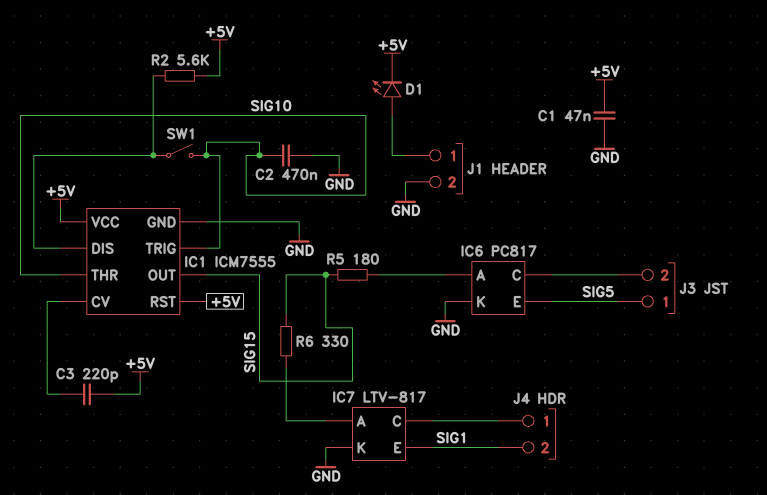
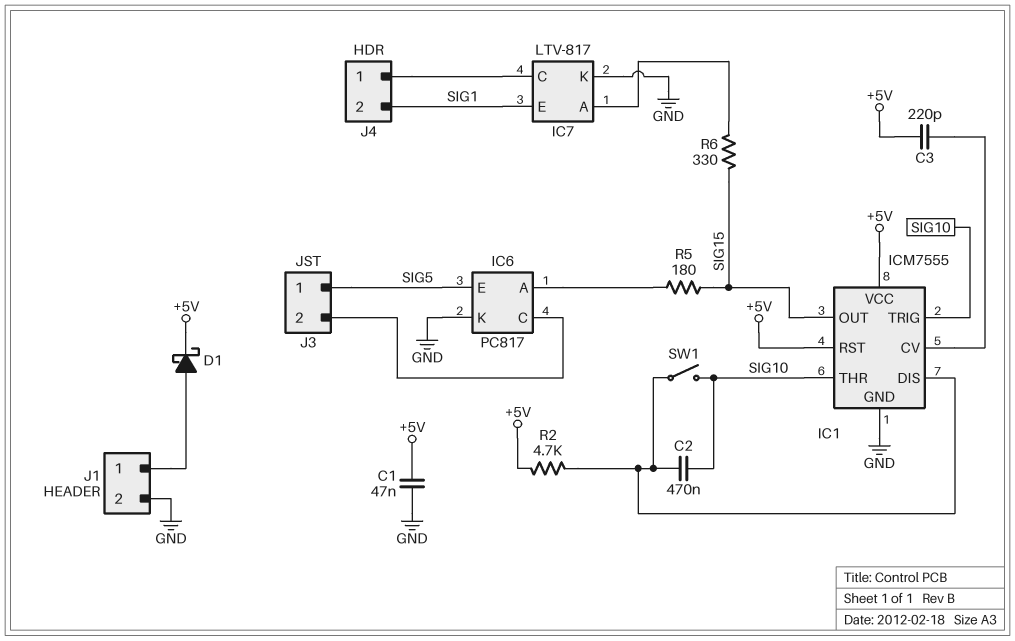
C2: 470nF (GND, SIG10) -> 470nF (IC1/DIS, SIG10)
D1: LED (A J1/1, K +5V) -> schottky (A J1/1, K +5V)
R2: 5.6k (+5V, IC1/DIS) -> 4.7k (+5V, IC1/DIS)

